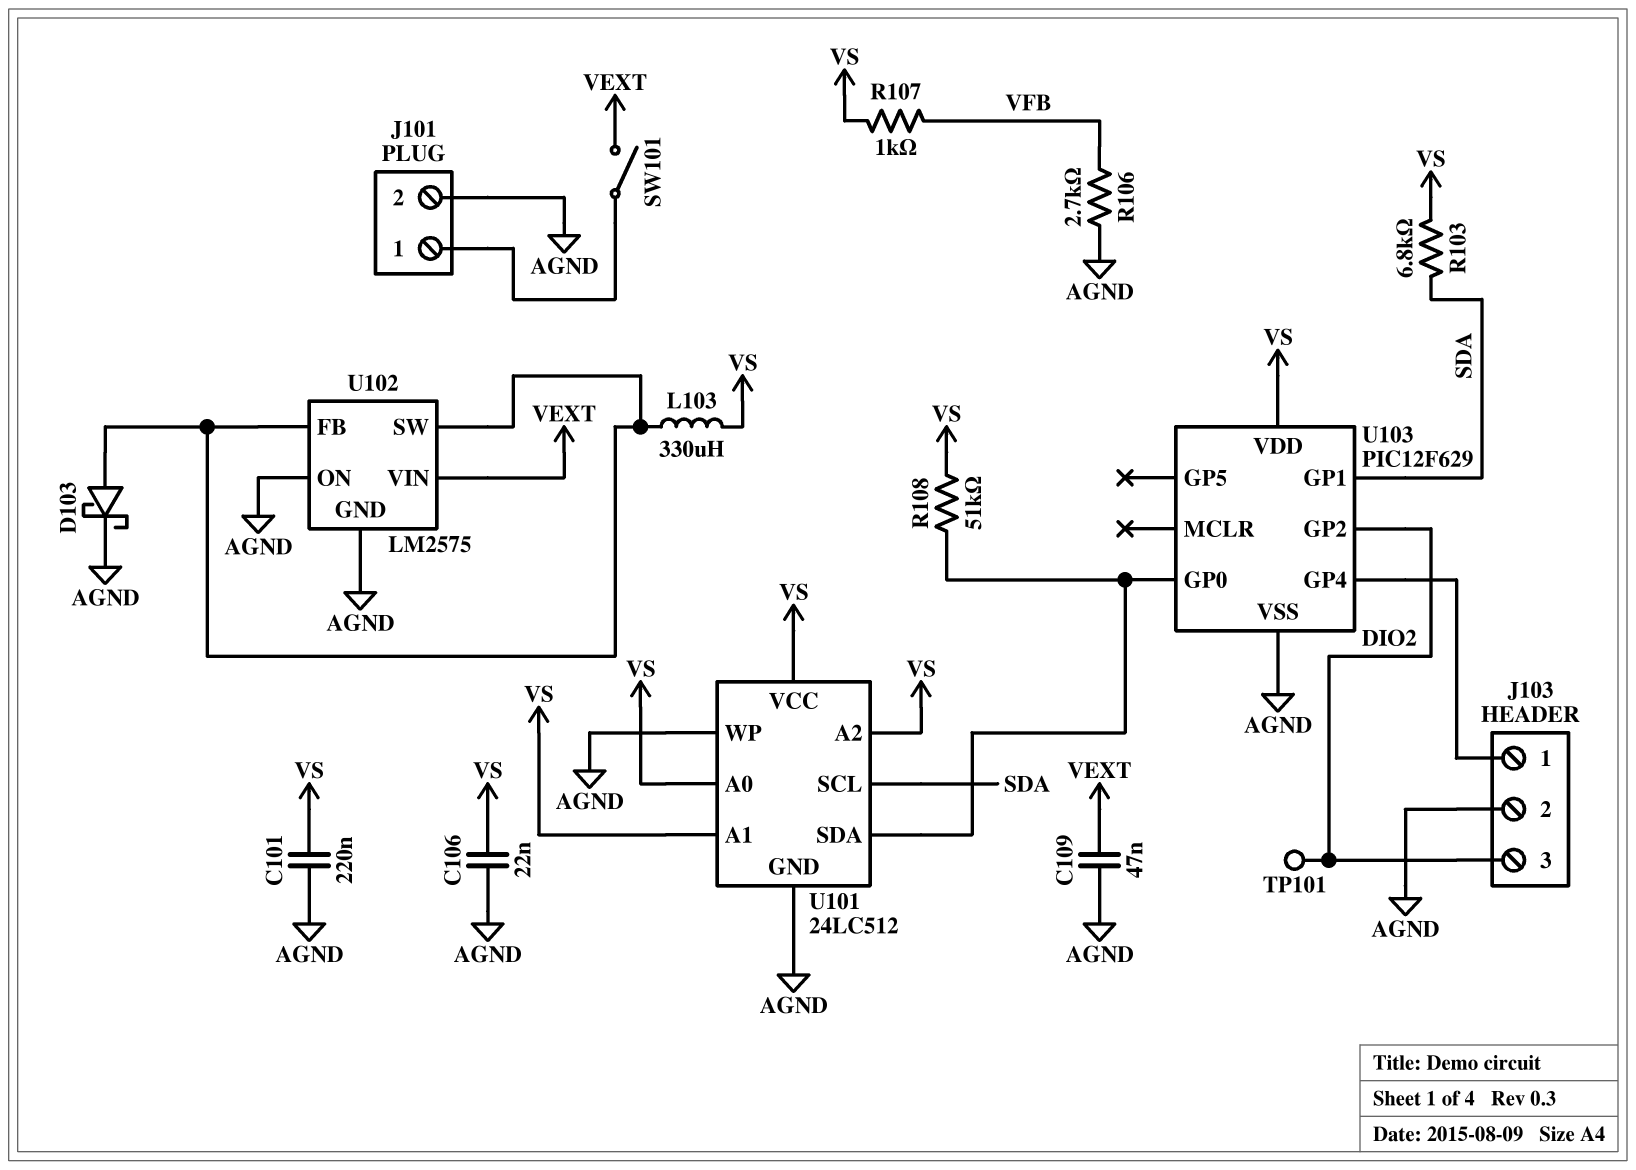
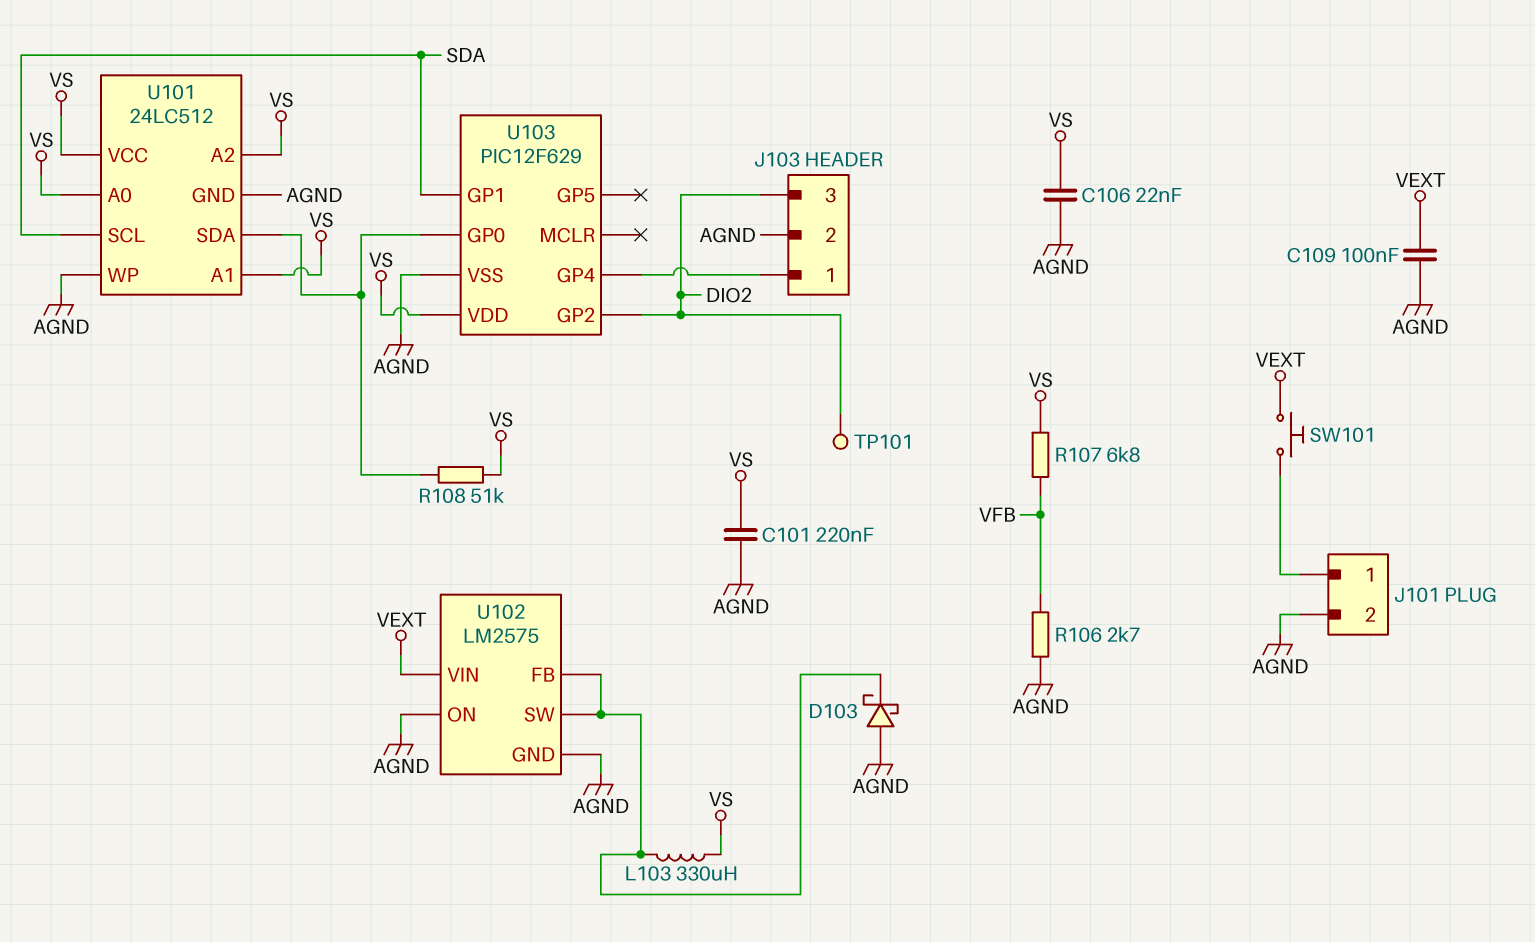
C109: 47nF (AGND, VEXT) -> 100nF (AGND, VEXT)
D103: schottky (A U102/FB, K AGND) -> schottky (A AGND, K U102/FB)
R103: 6.8k (SDA, VS) -> none
R107: 1k (VFB, VS) -> 6.8k (VFB, VS)
SW101: switch (J101/1, VEXT) -> button (J101/1, VEXT)

